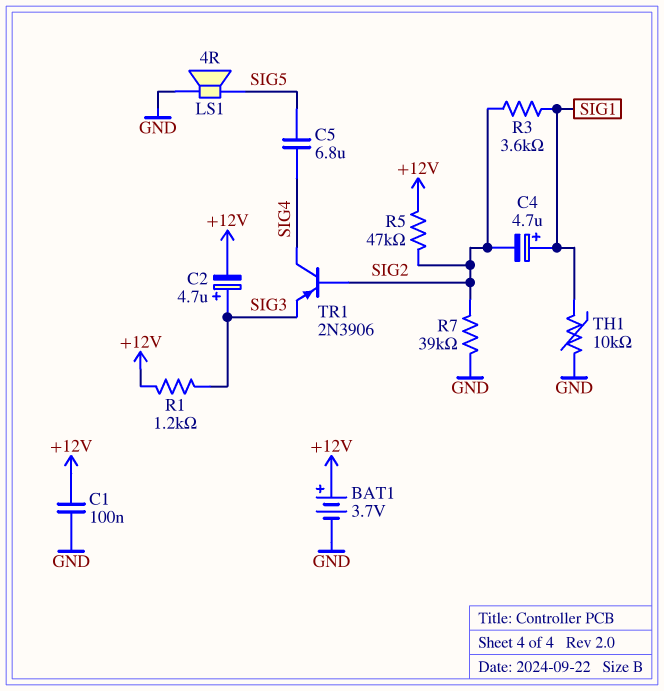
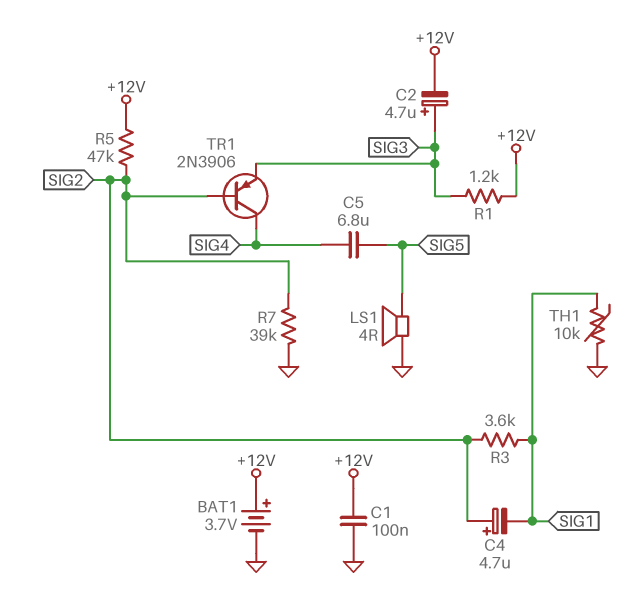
C4: 4.7uF (plus SIG1, minus SIG2) -> 4.7uF (plus SIG2, minus SIG1)

